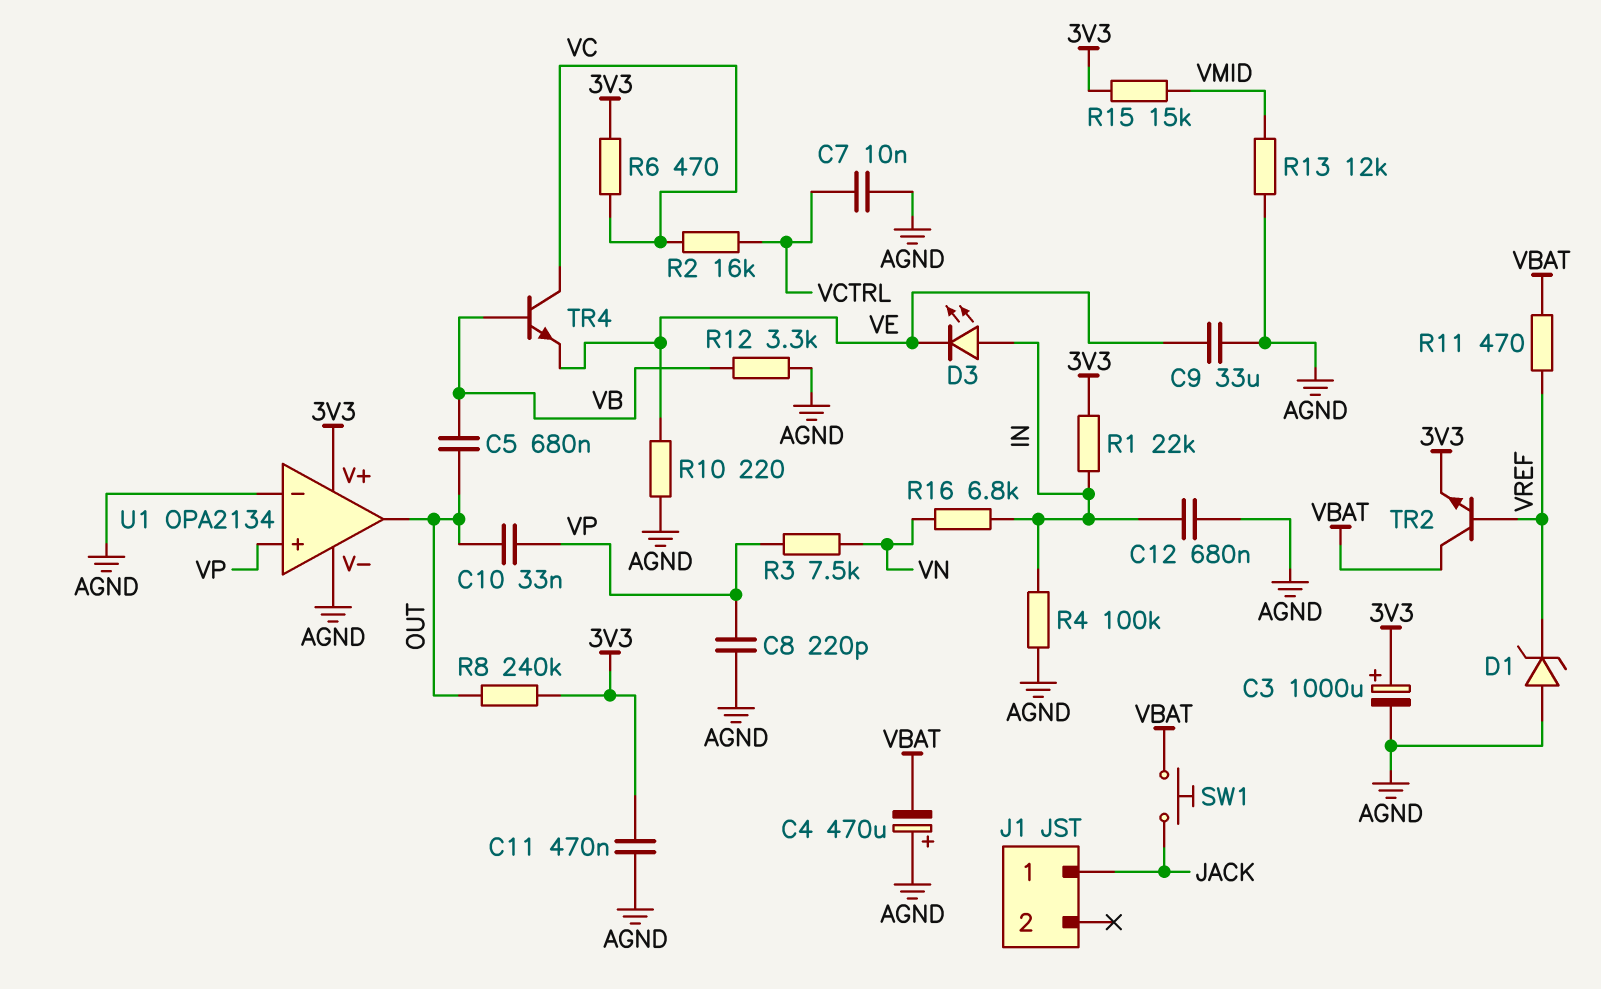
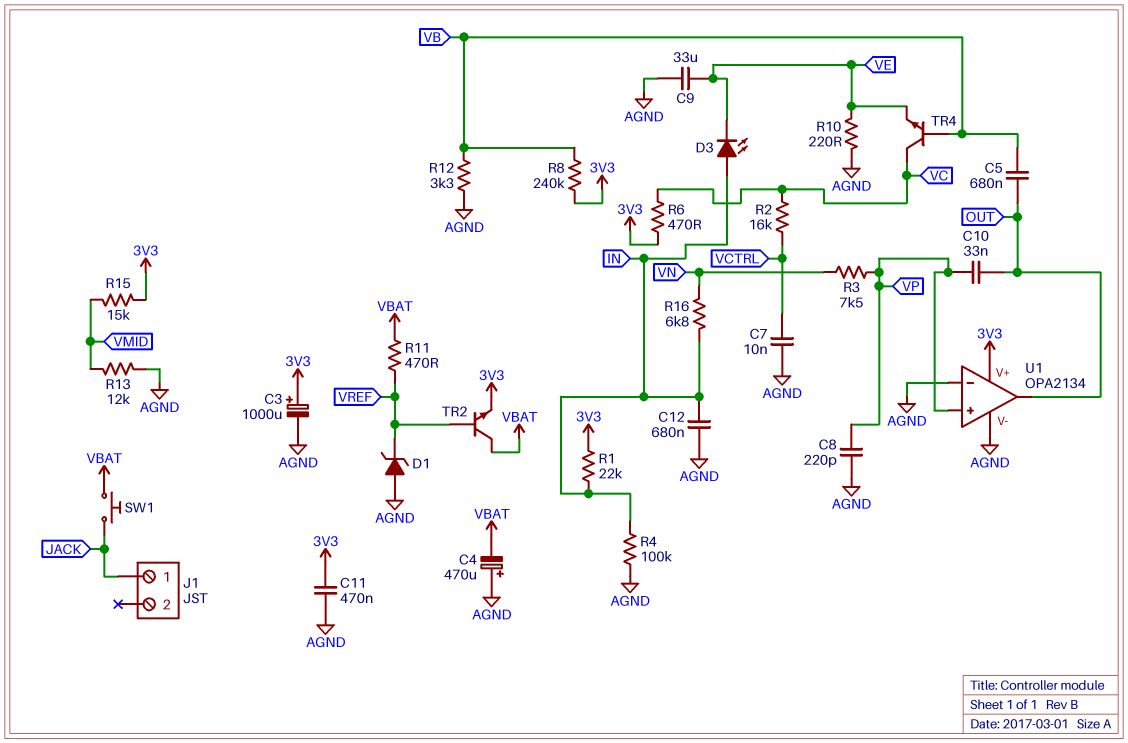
R8: 240k (3V3, OUT) -> 240k (3V3, VB)

